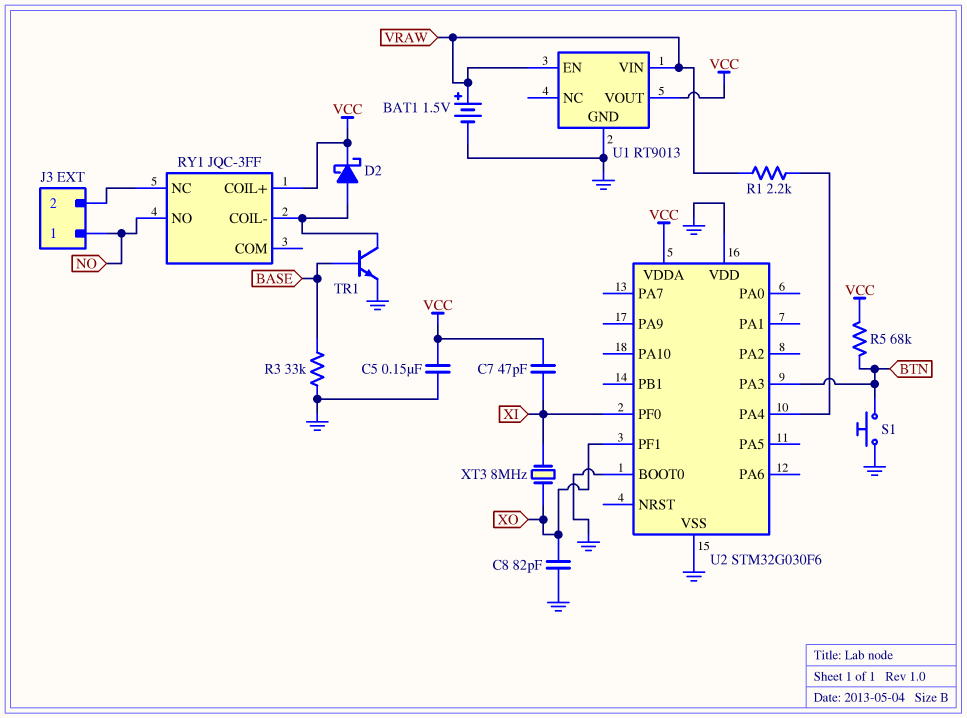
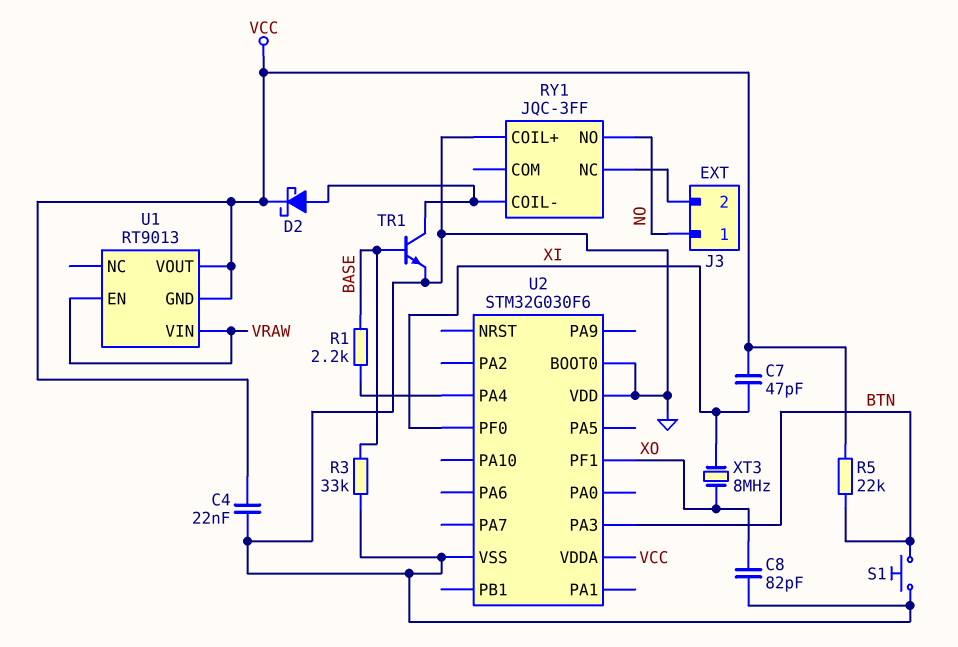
BAT1: 1.5V (plus VRAW, minus GND) -> none
C4: none -> 22nF (GND, VCC)
C5: 150nF (GND, VCC) -> none
R1: 2.2k (U2/PA4, VRAW) -> 2.2k (BASE, U2/PA4)
R5: 68k (BTN, VCC) -> 22k (BTN, VCC)
RY1 pin COIL+: VCC -> GND
U1 pin GND: GND -> VCC

